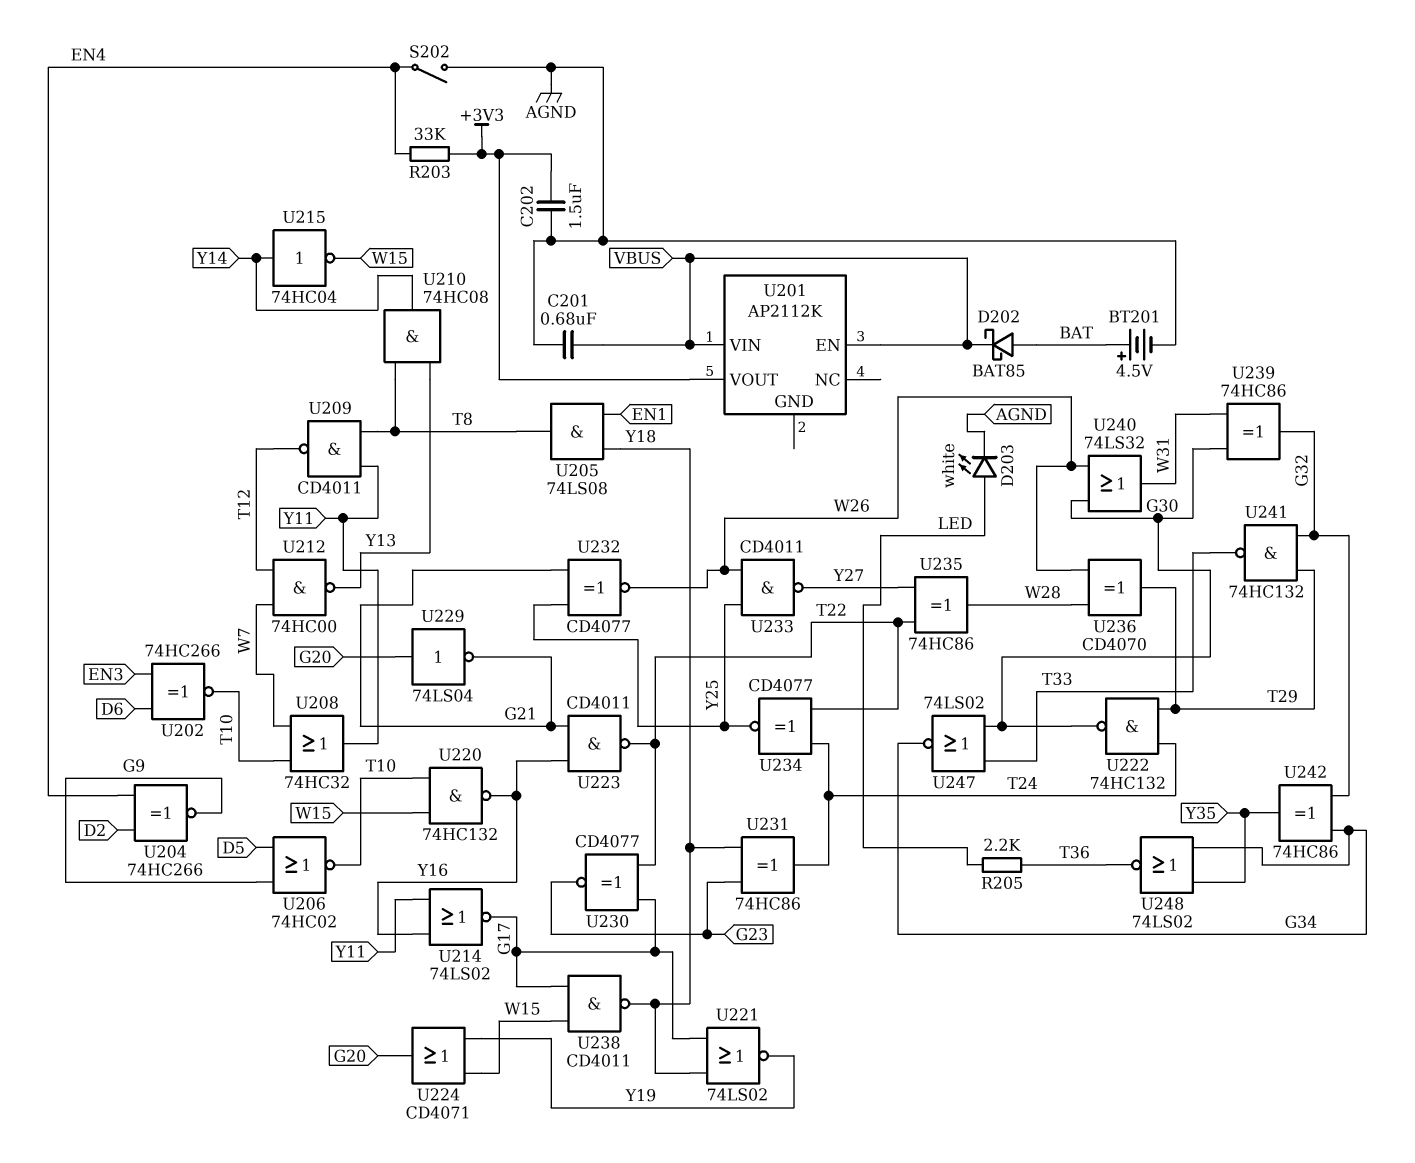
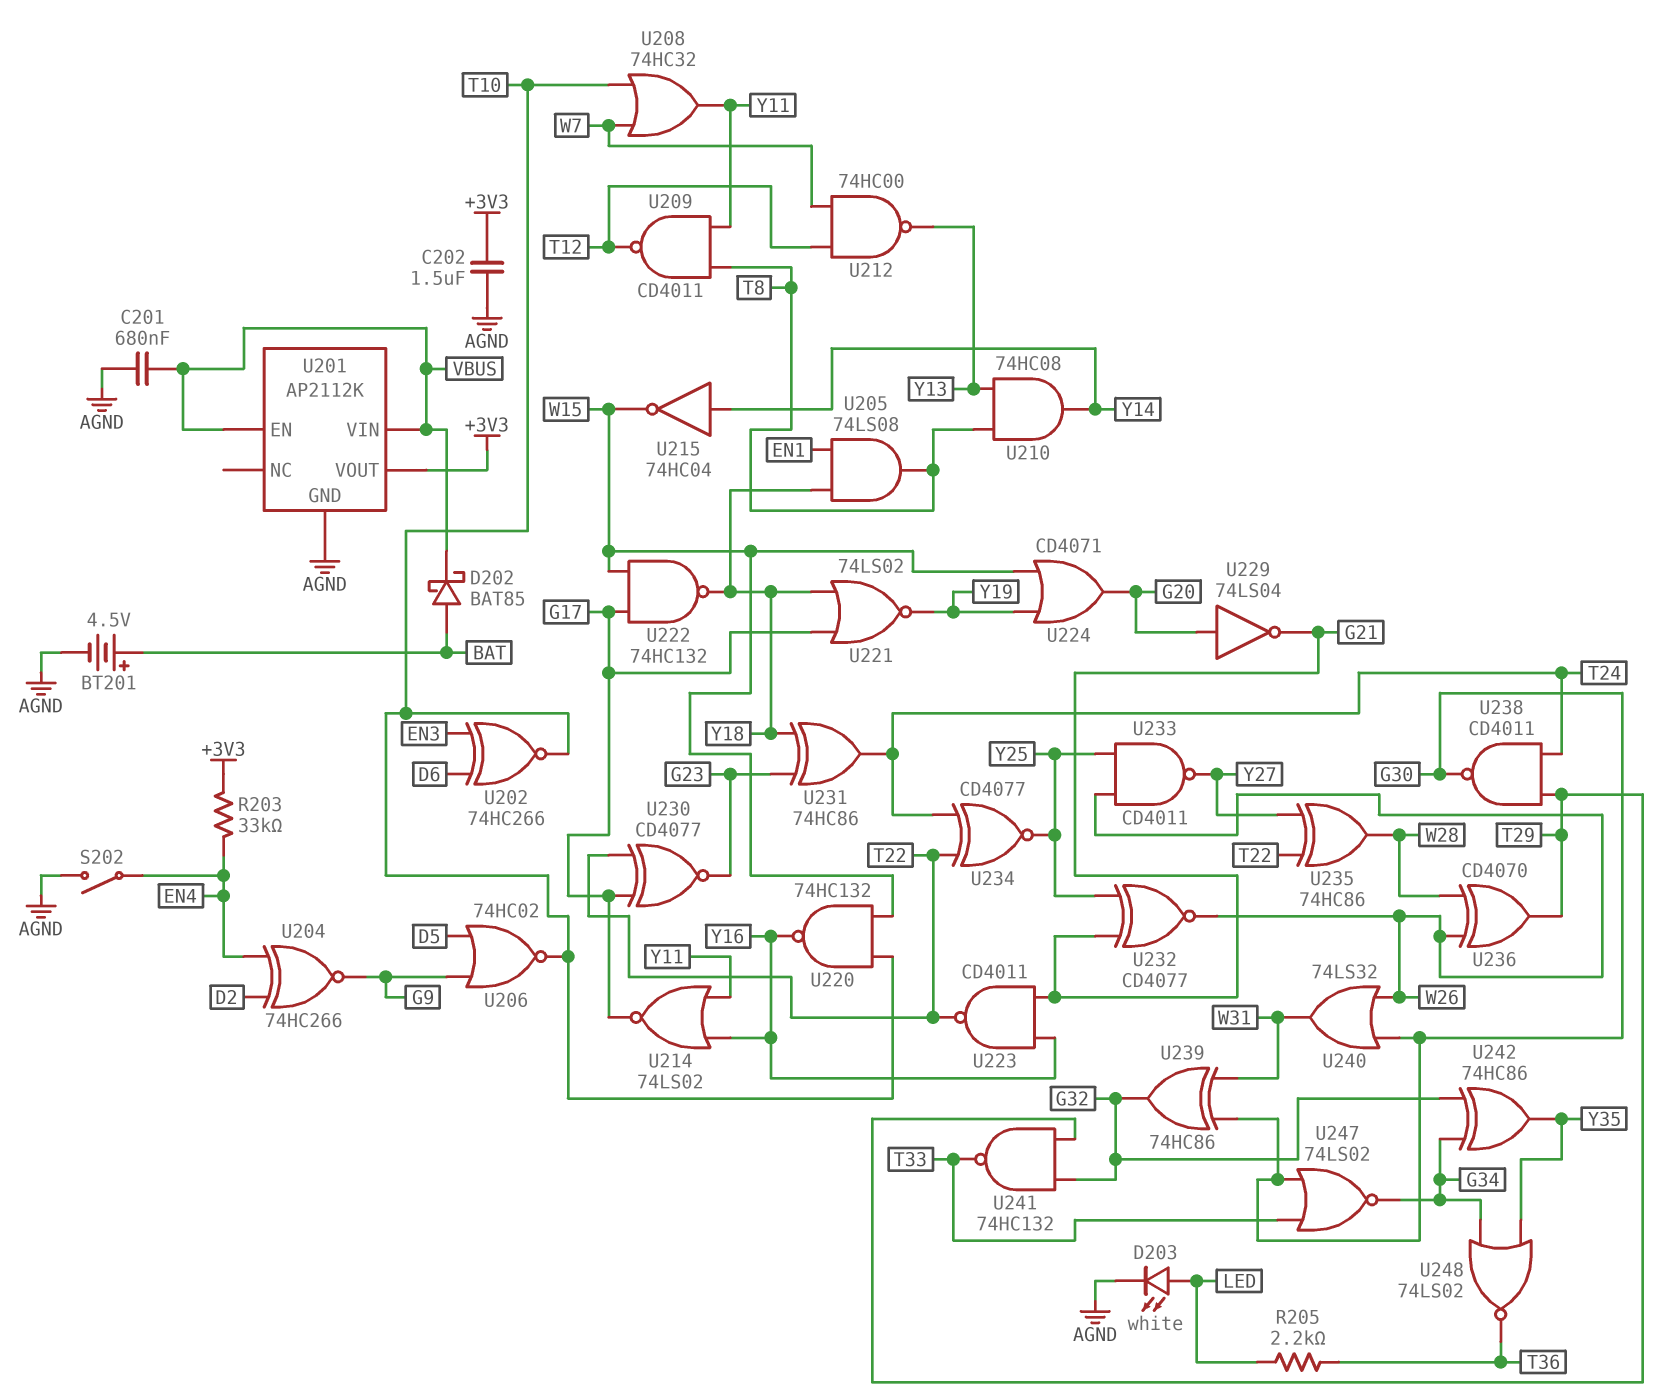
U201 pin GND: none -> AGND
U222: NAND 74HC132 (in T24, in T29, out G30) -> NAND 74HC132 (in G17, in W15, out Y18)
U238: NAND CD4011 (in G17, in W15, out Y18) -> NAND CD4011 (in T24, in T29, out G30)

